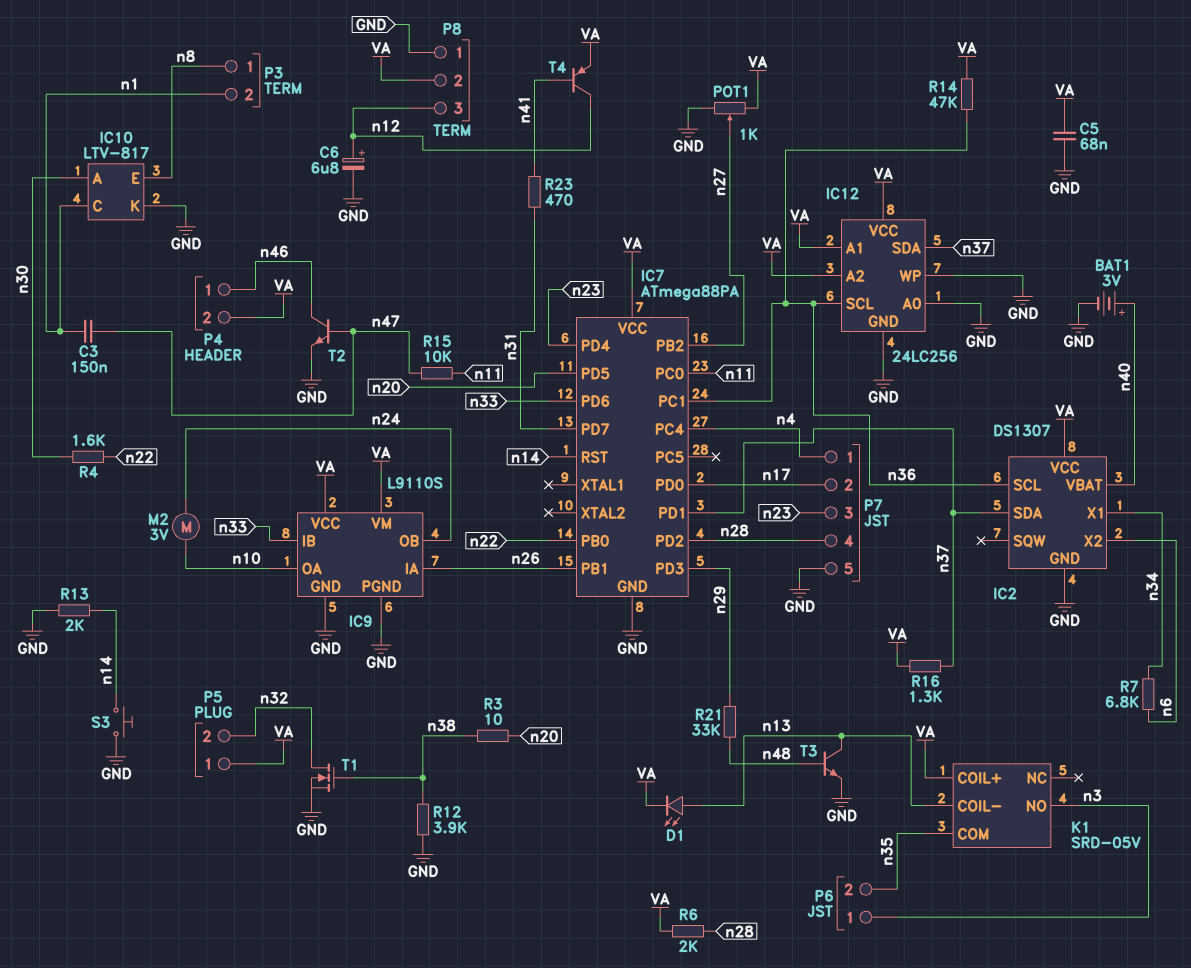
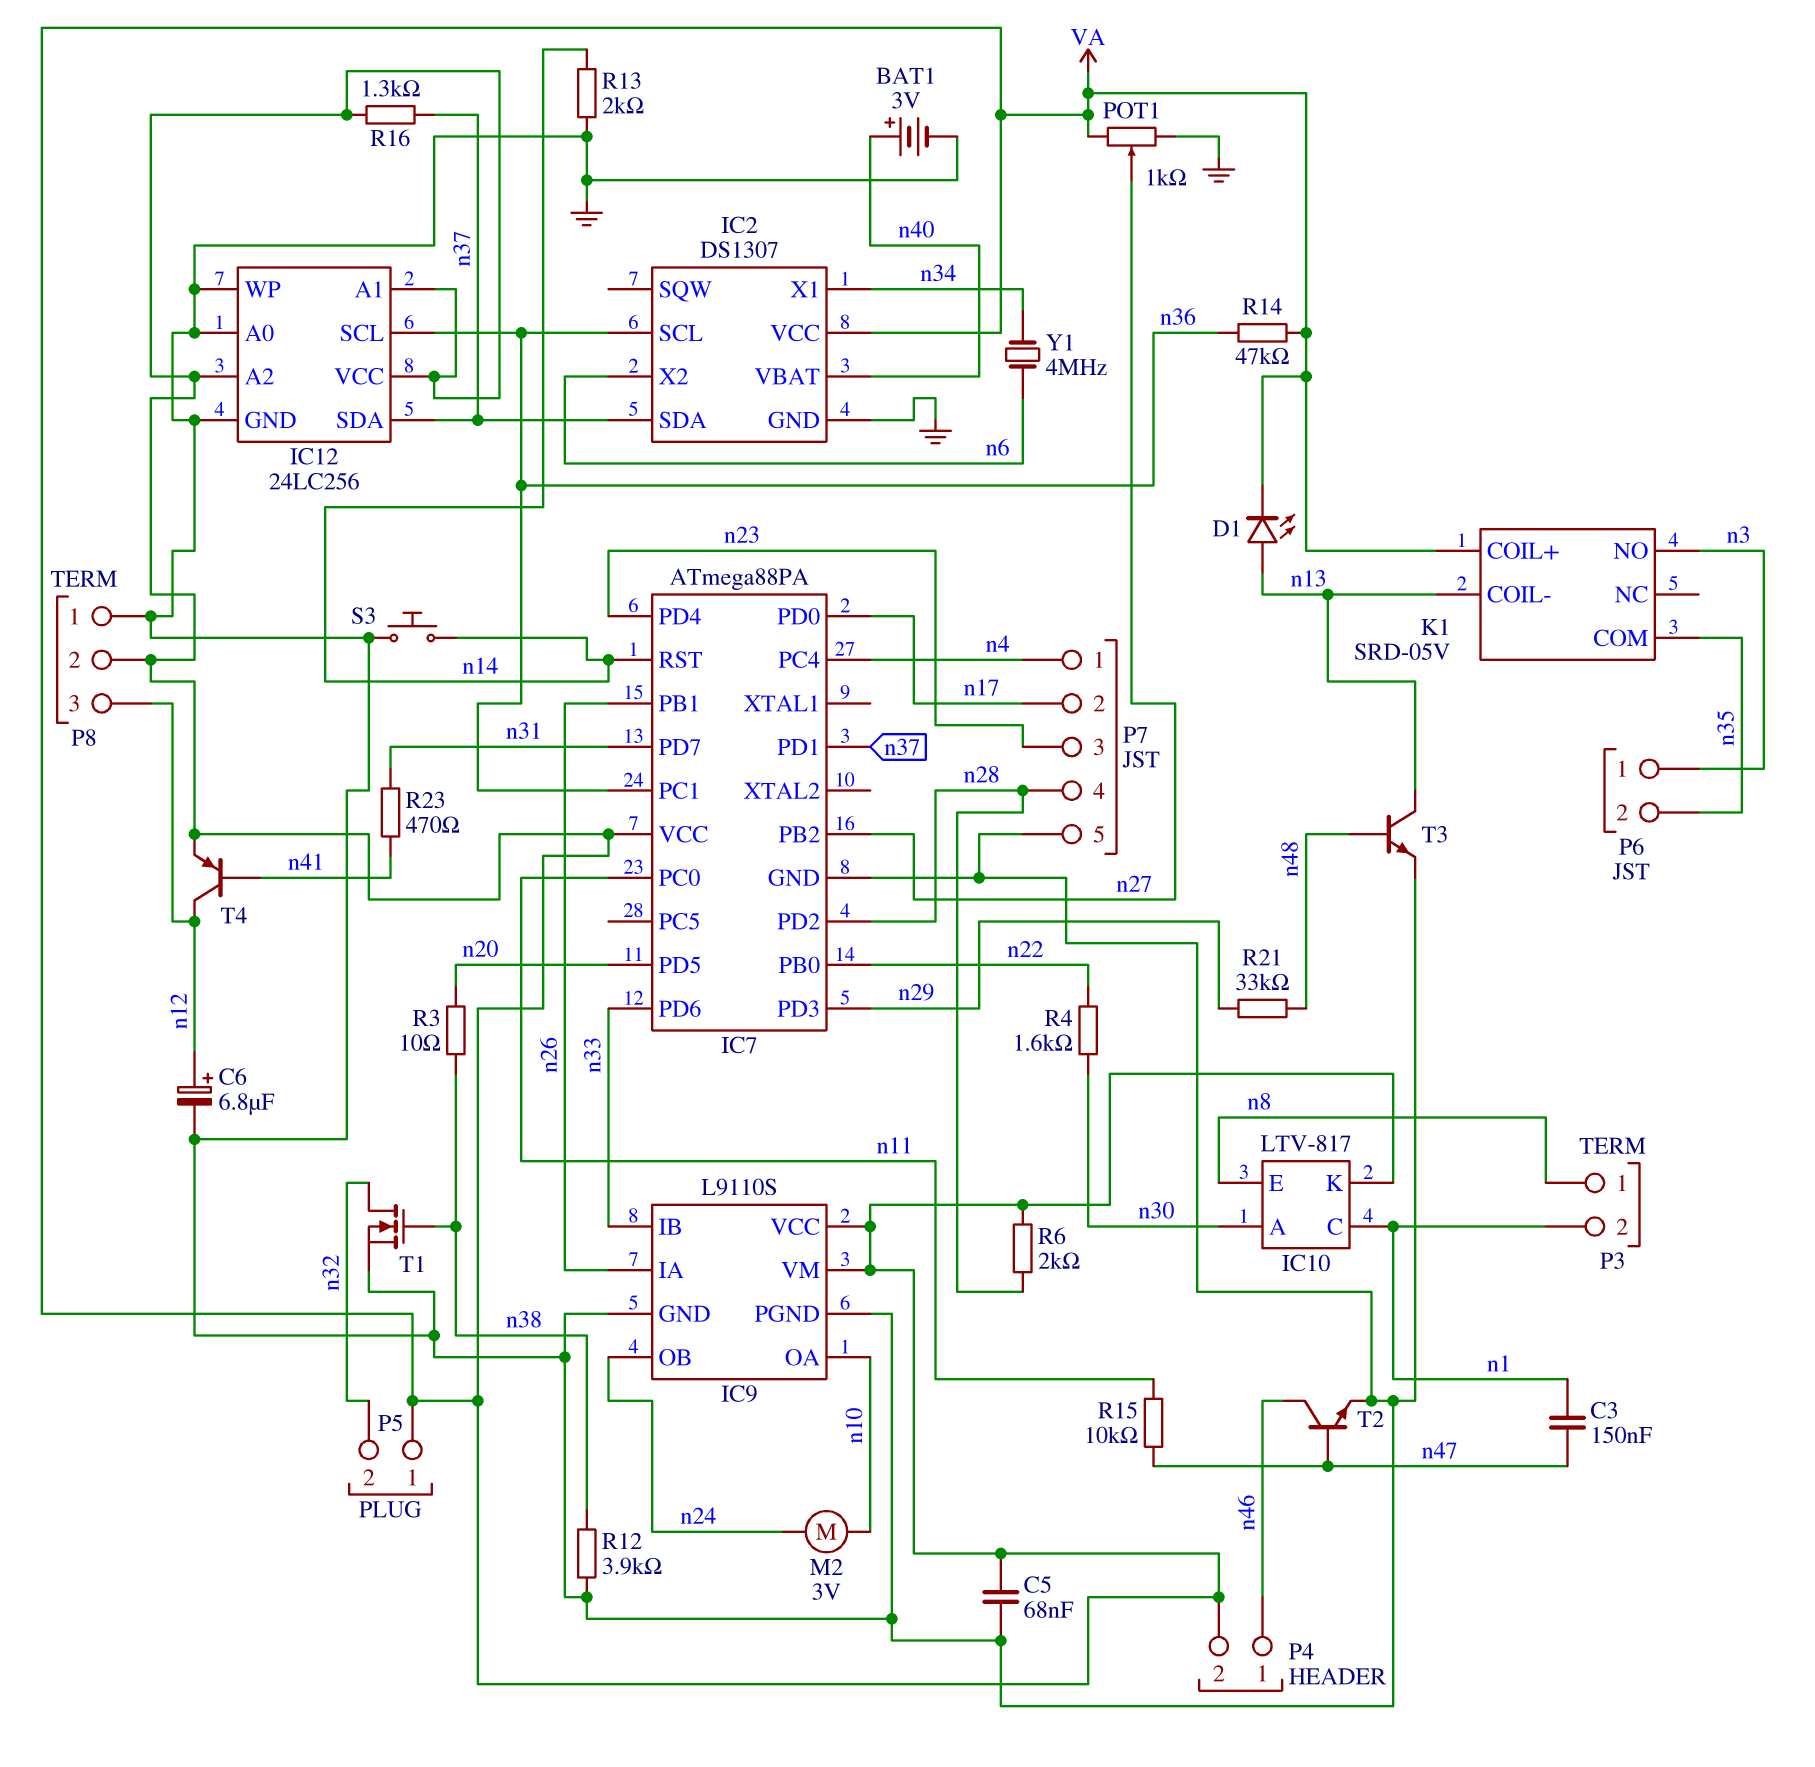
IC10 pin K: GND -> VA
R7: 6.8k (n6, n34) -> none
Y1: none -> 4MHz (n6, n34)

